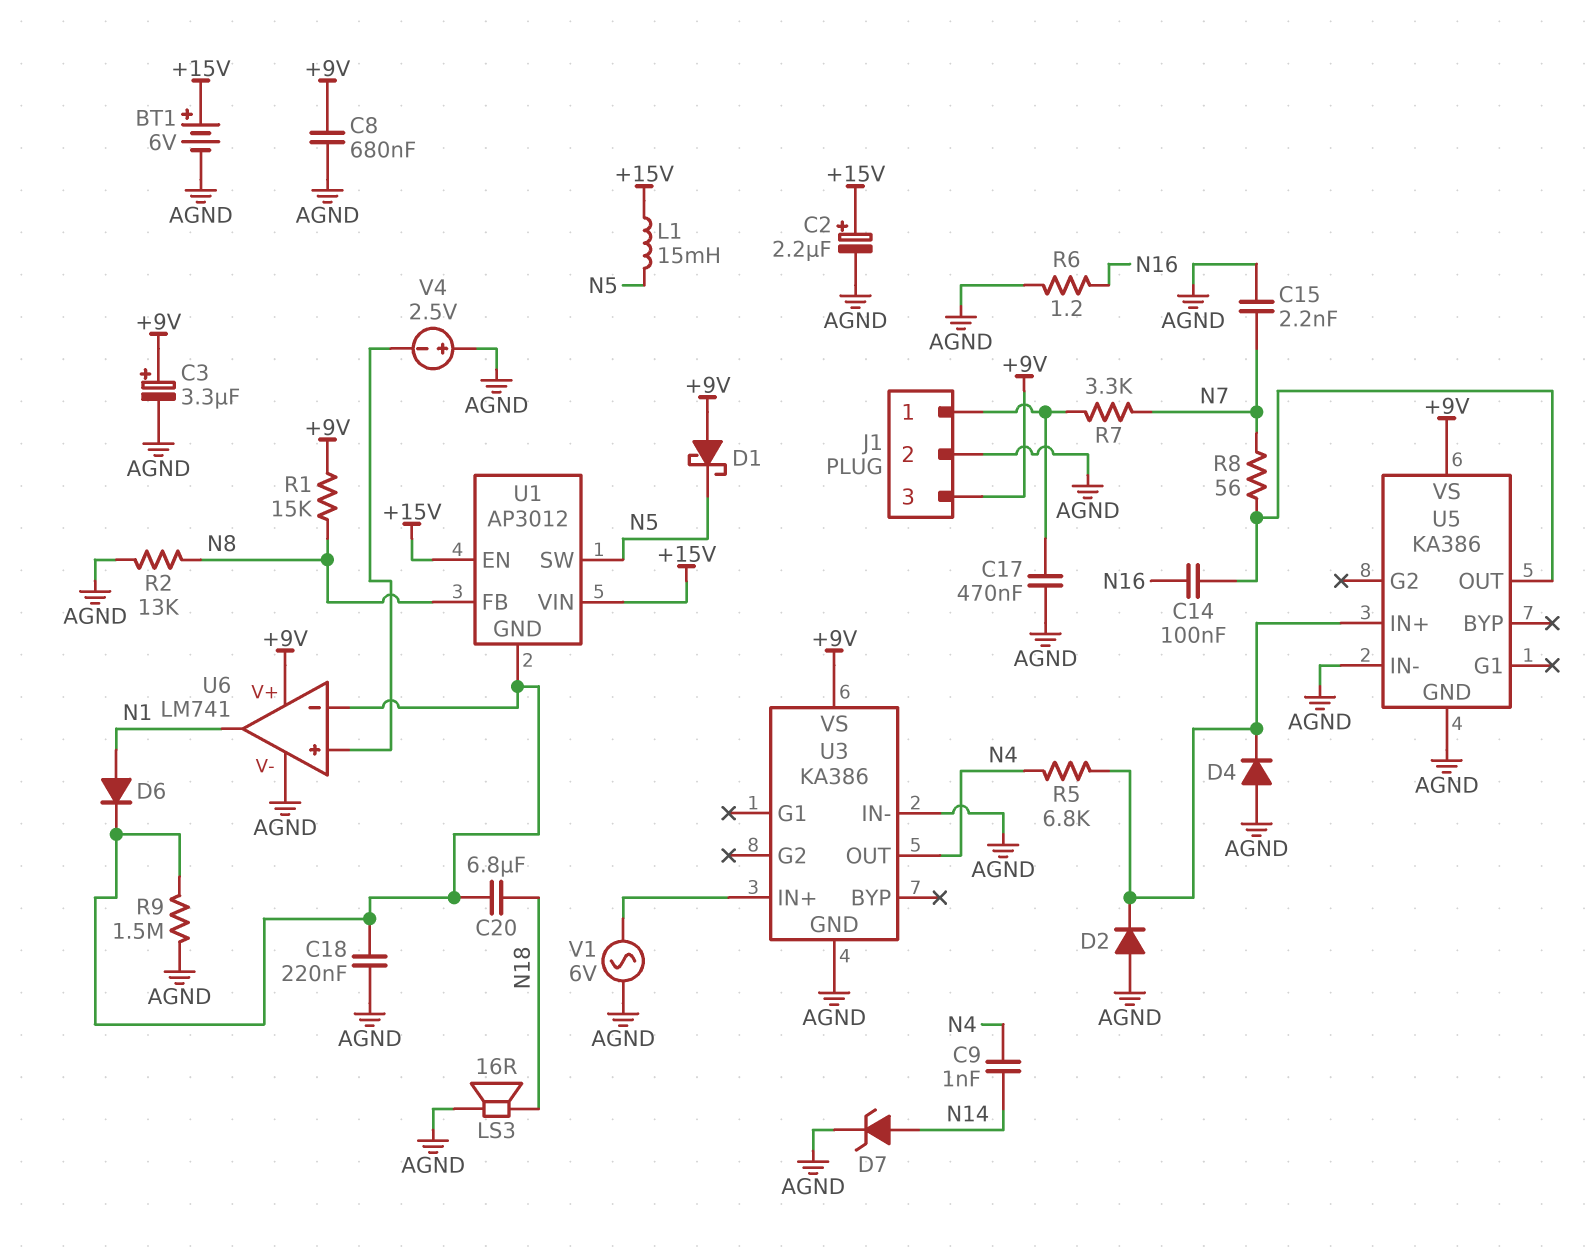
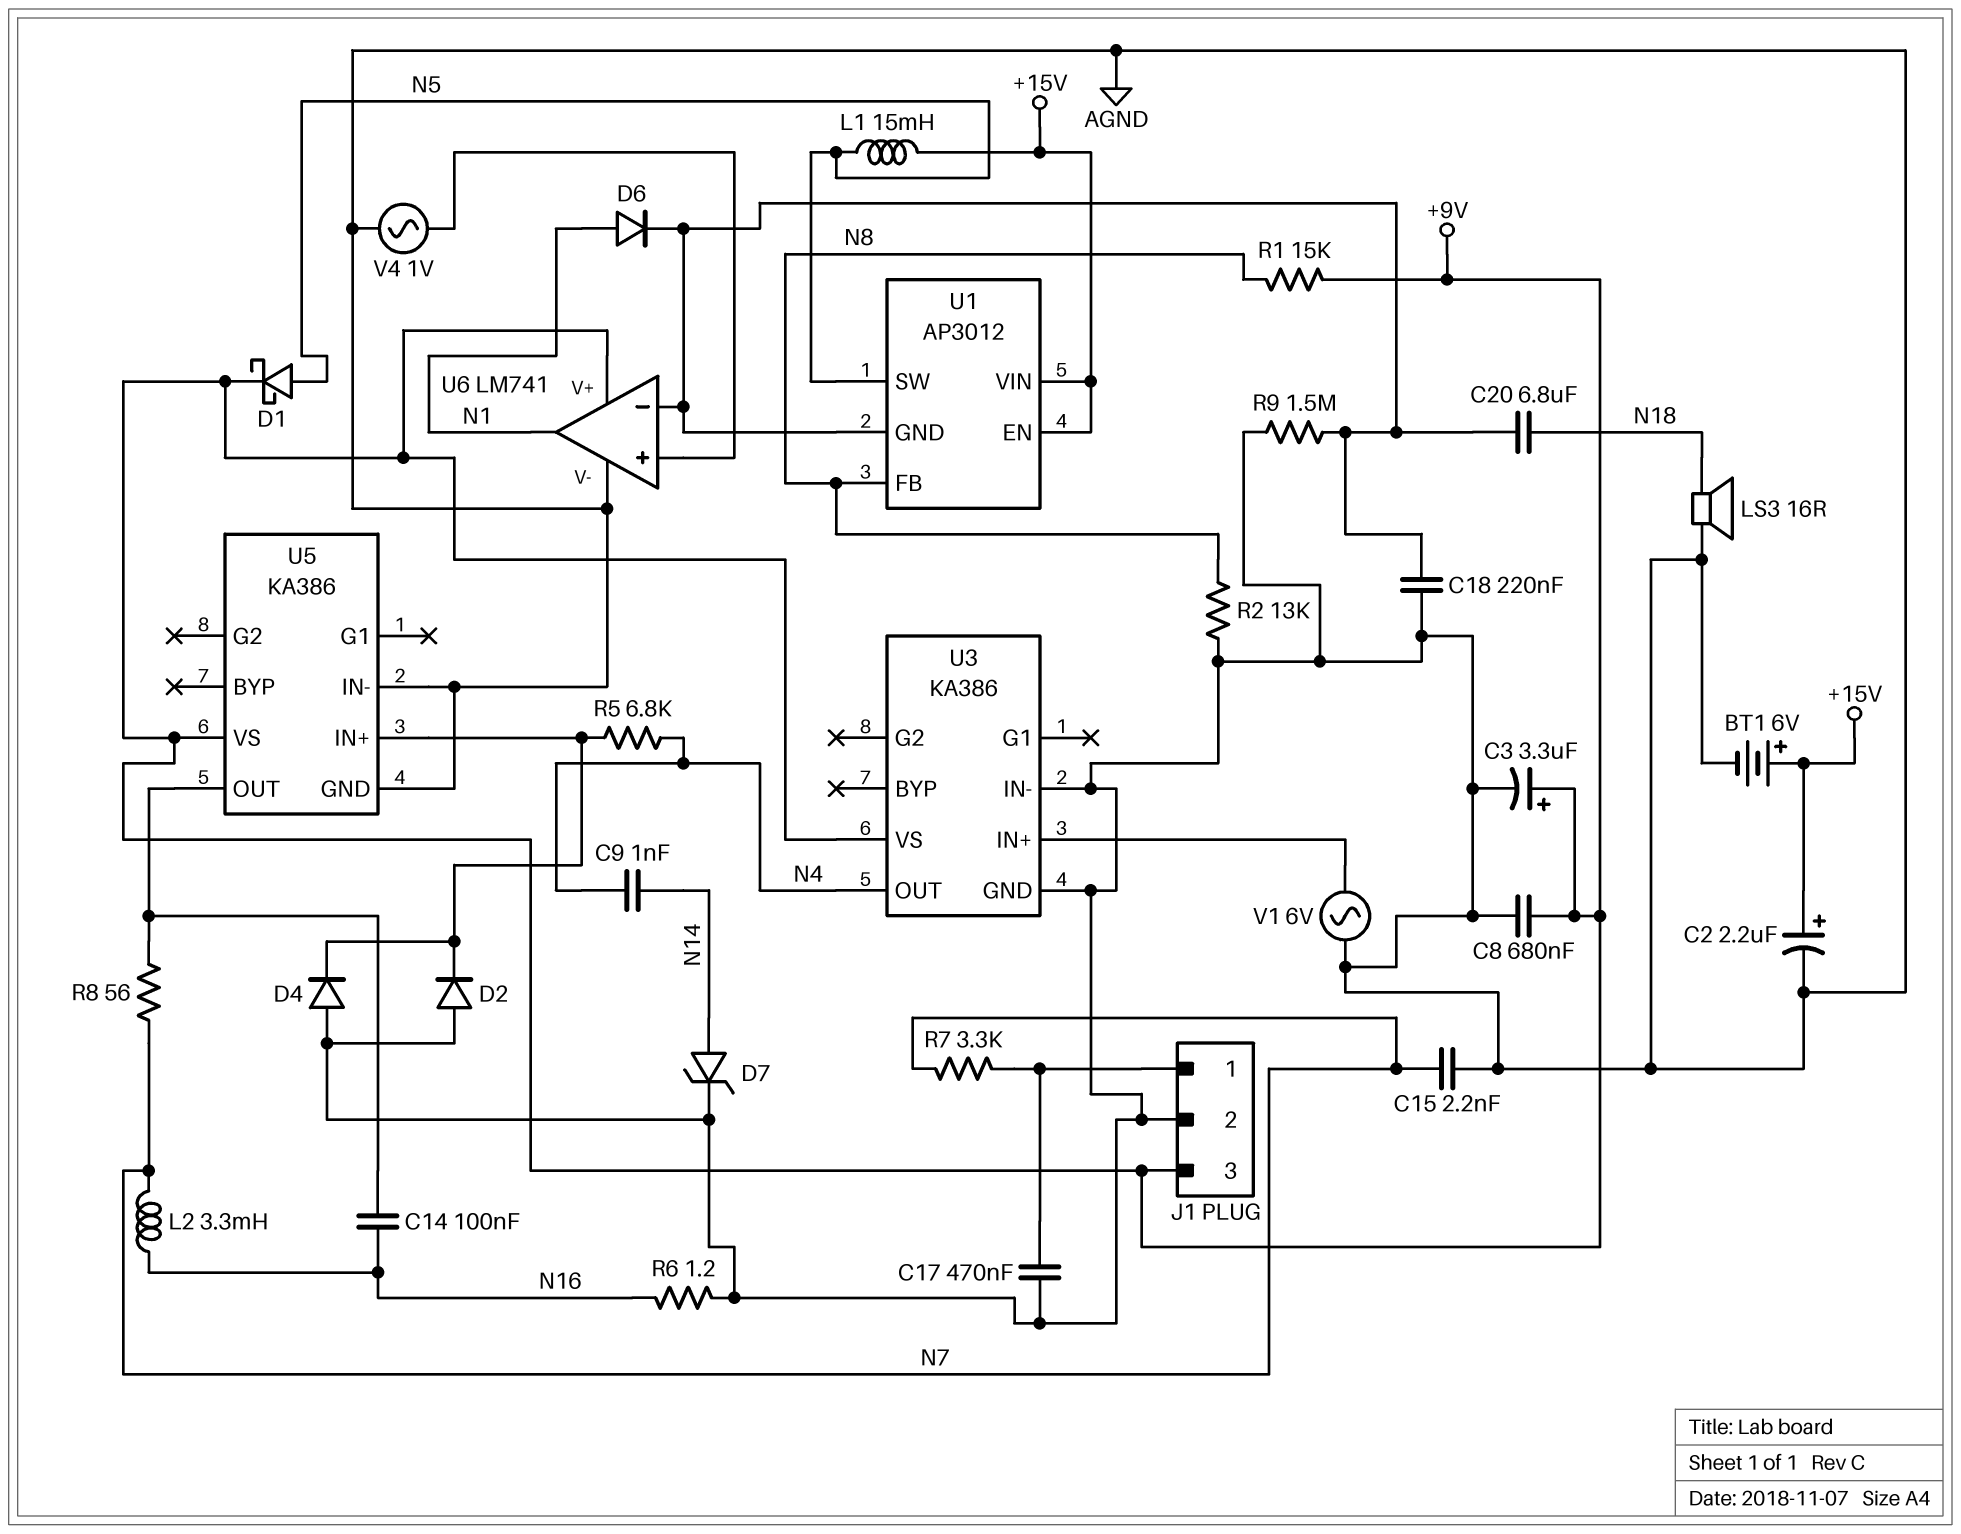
D1: schottky (A +9V, K N5) -> schottky (A N5, K +9V)
L2: none -> 3.3mH (N7, N16)
V4: 2.5V (plus AGND, minus U6/in+) -> AC 1V (AGND, U6/in+)

